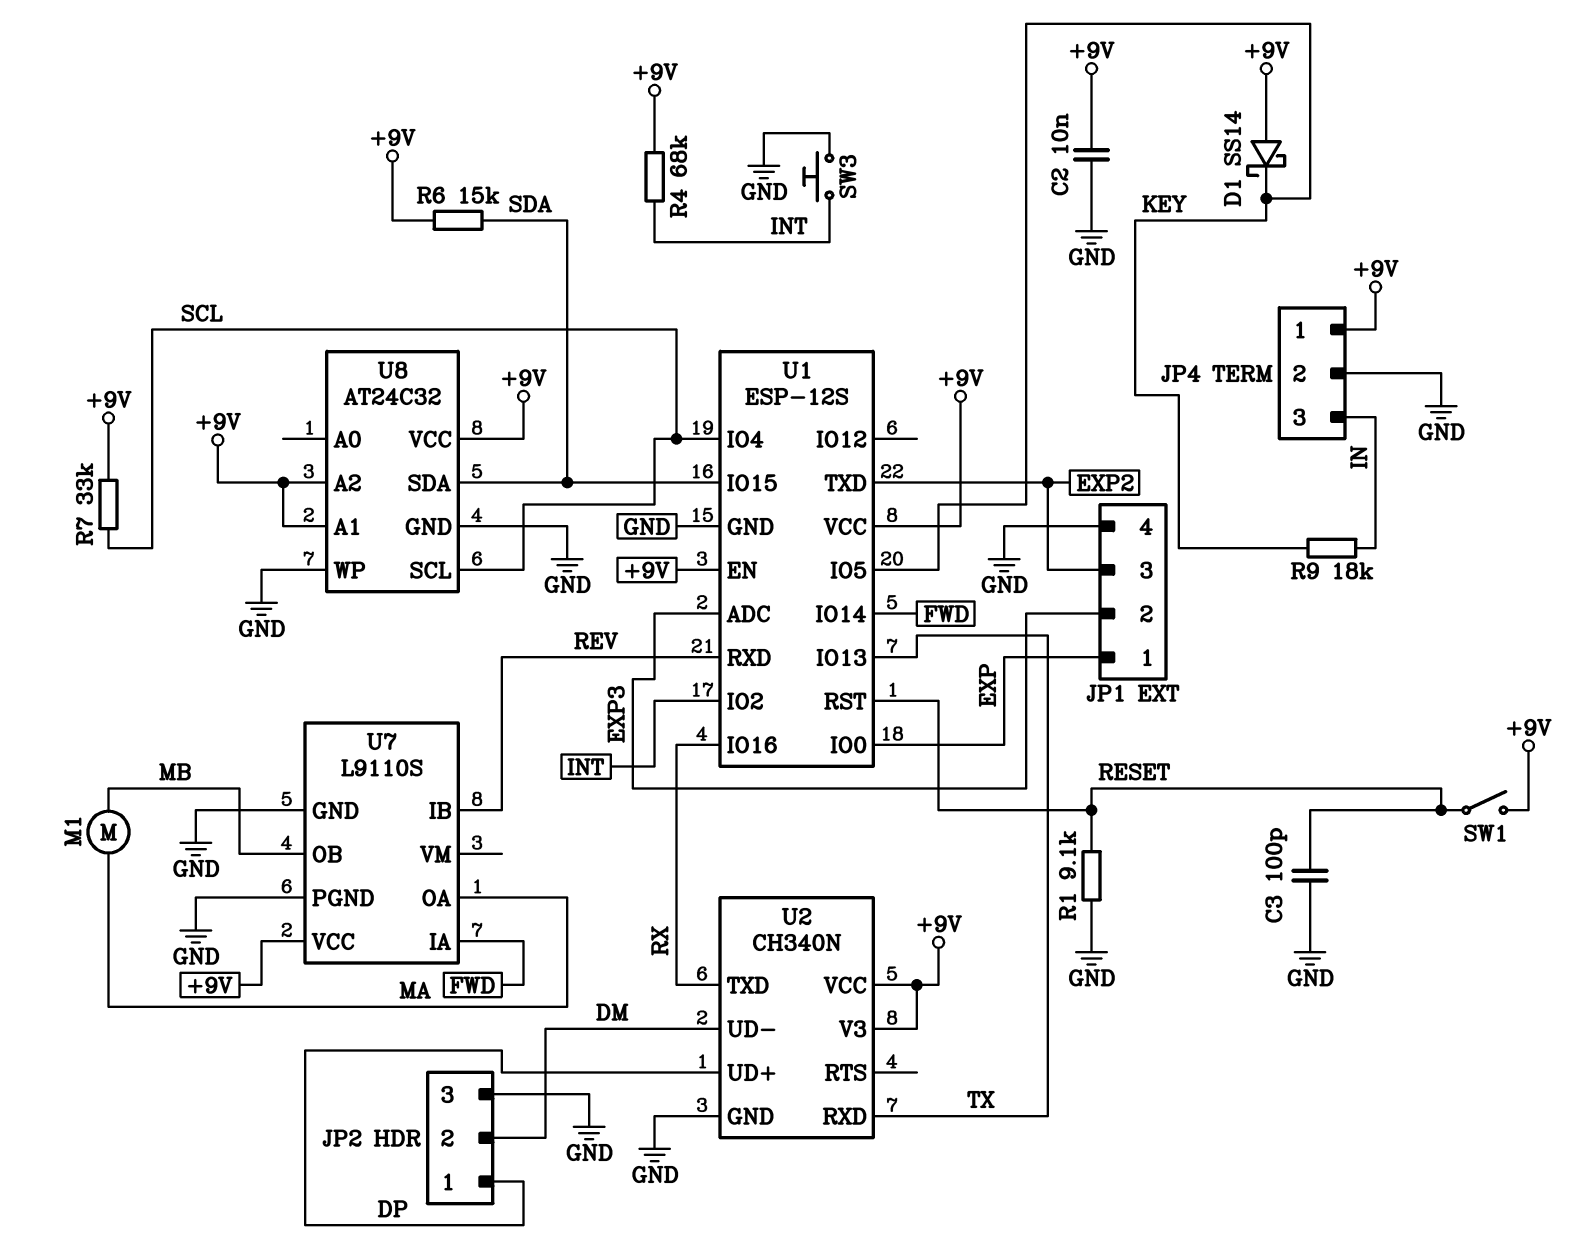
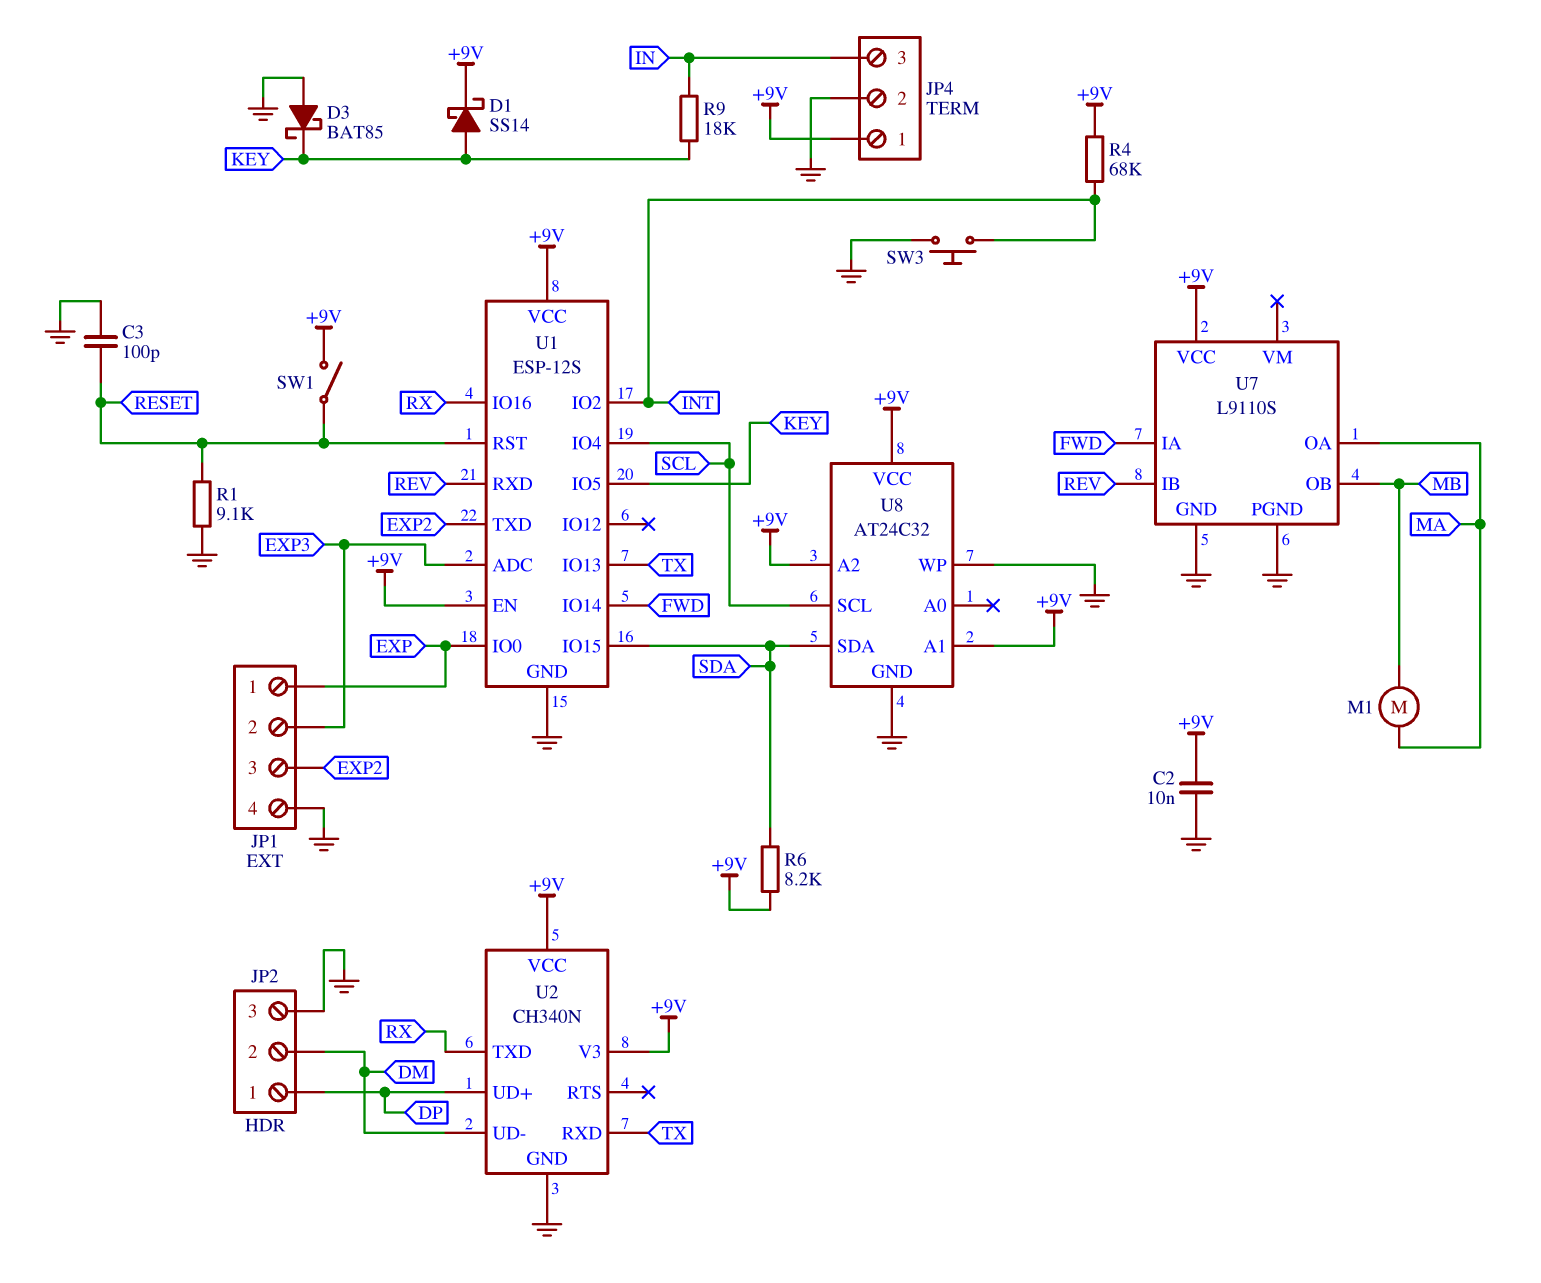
D1: schottky SS14 (A +9V, K KEY) -> schottky SS14 (A KEY, K +9V)
D3: none -> schottky BAT85 (A GND, K KEY)
R6: 15k (+9V, SDA) -> 8.2k (+9V, SDA)
R7: 33k (+9V, SCL) -> none

